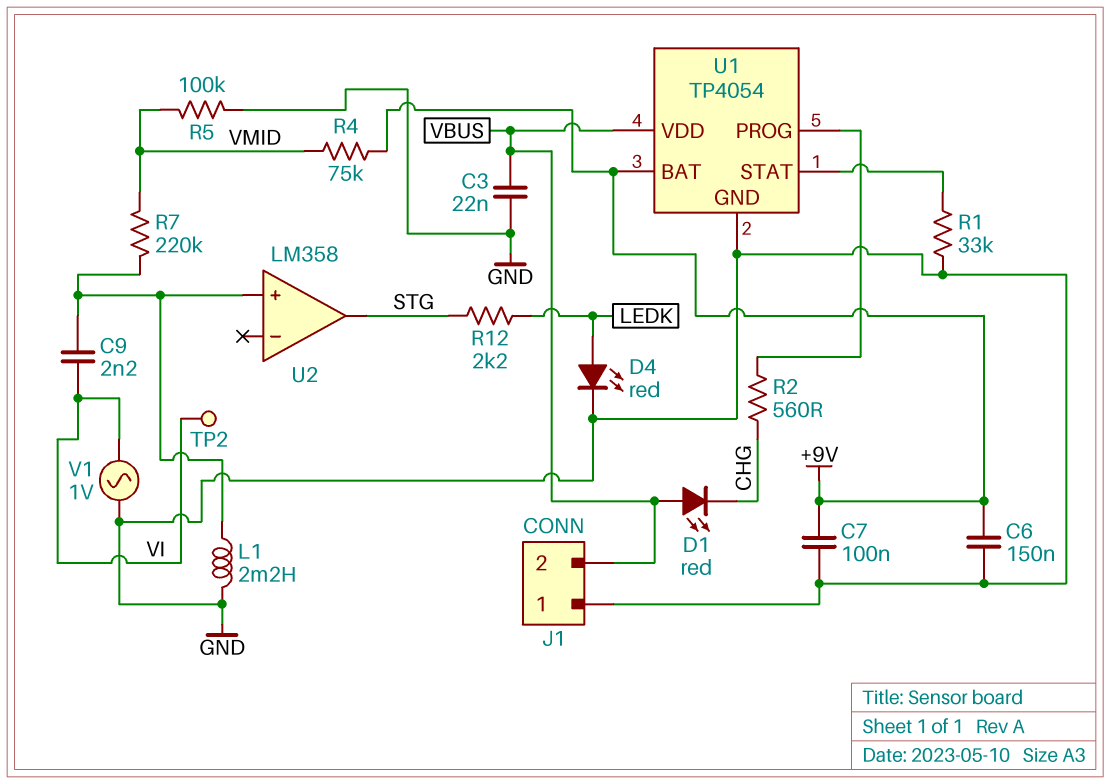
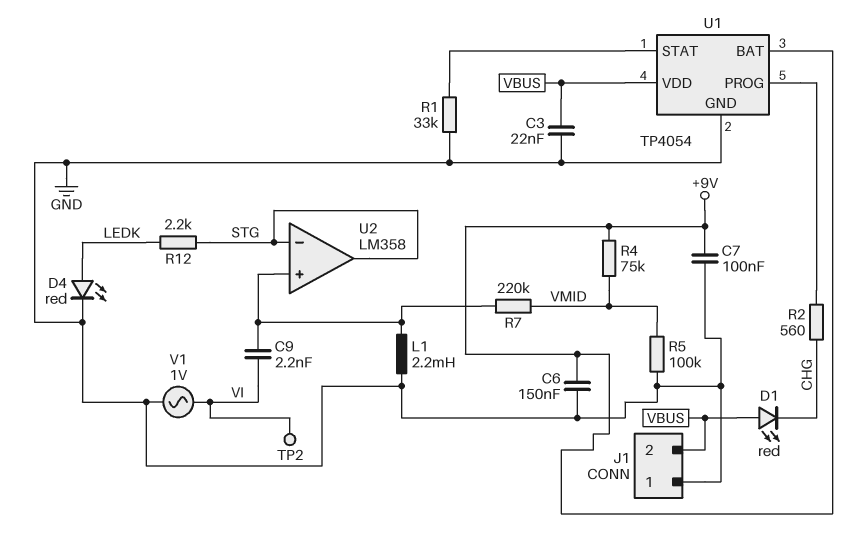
U2 pin in-: none -> STG

